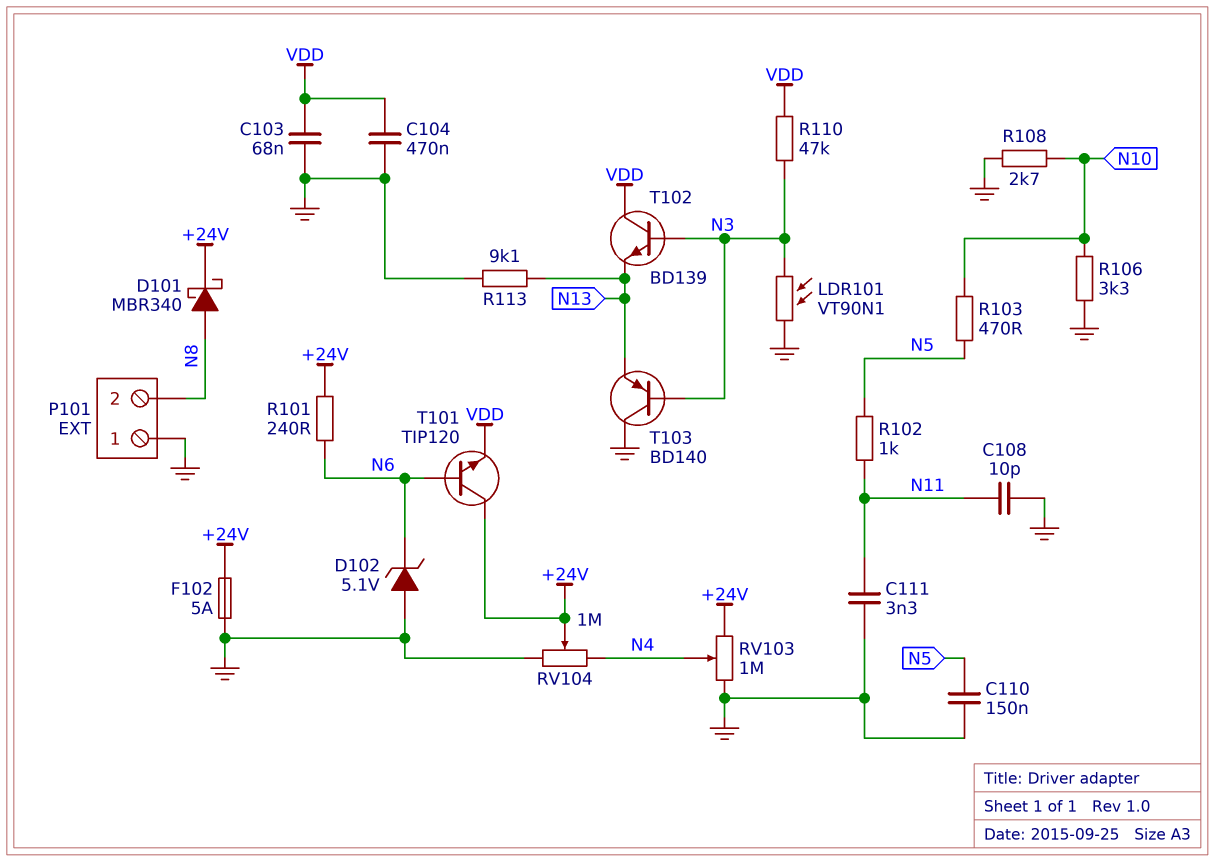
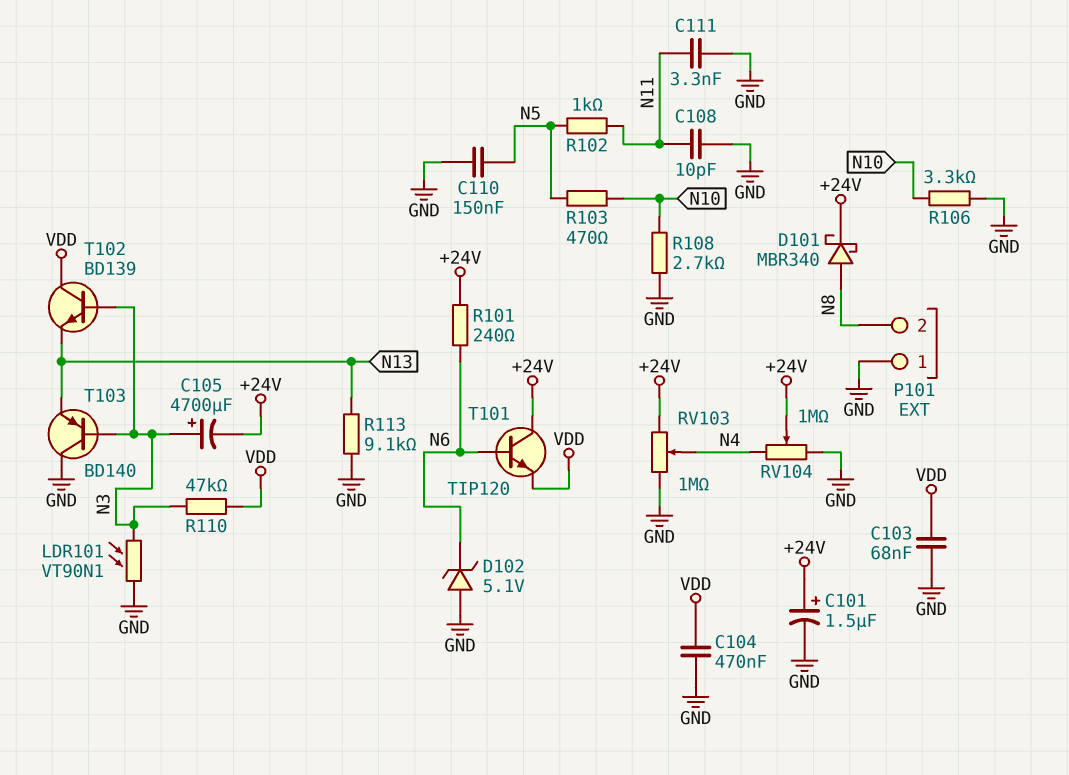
C101: none -> 1.5uF (plus +24V, minus GND)
C105: none -> 4700uF (plus N3, minus +24V)
F102: 5A (+24V, GND) -> none

